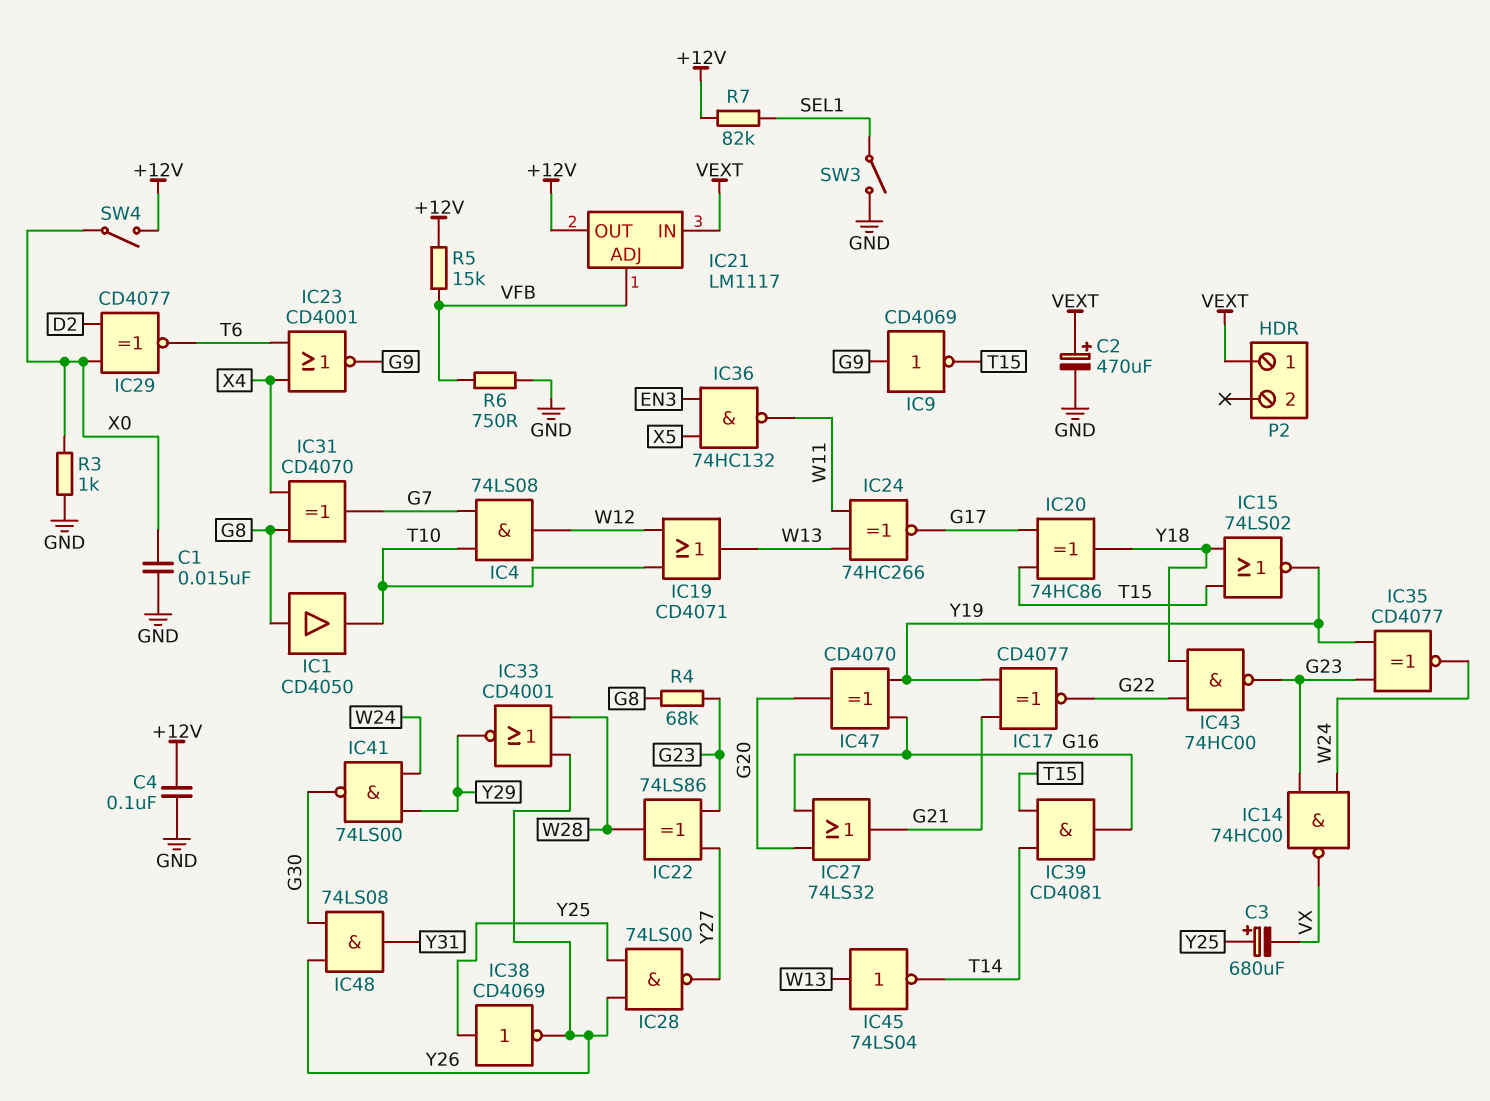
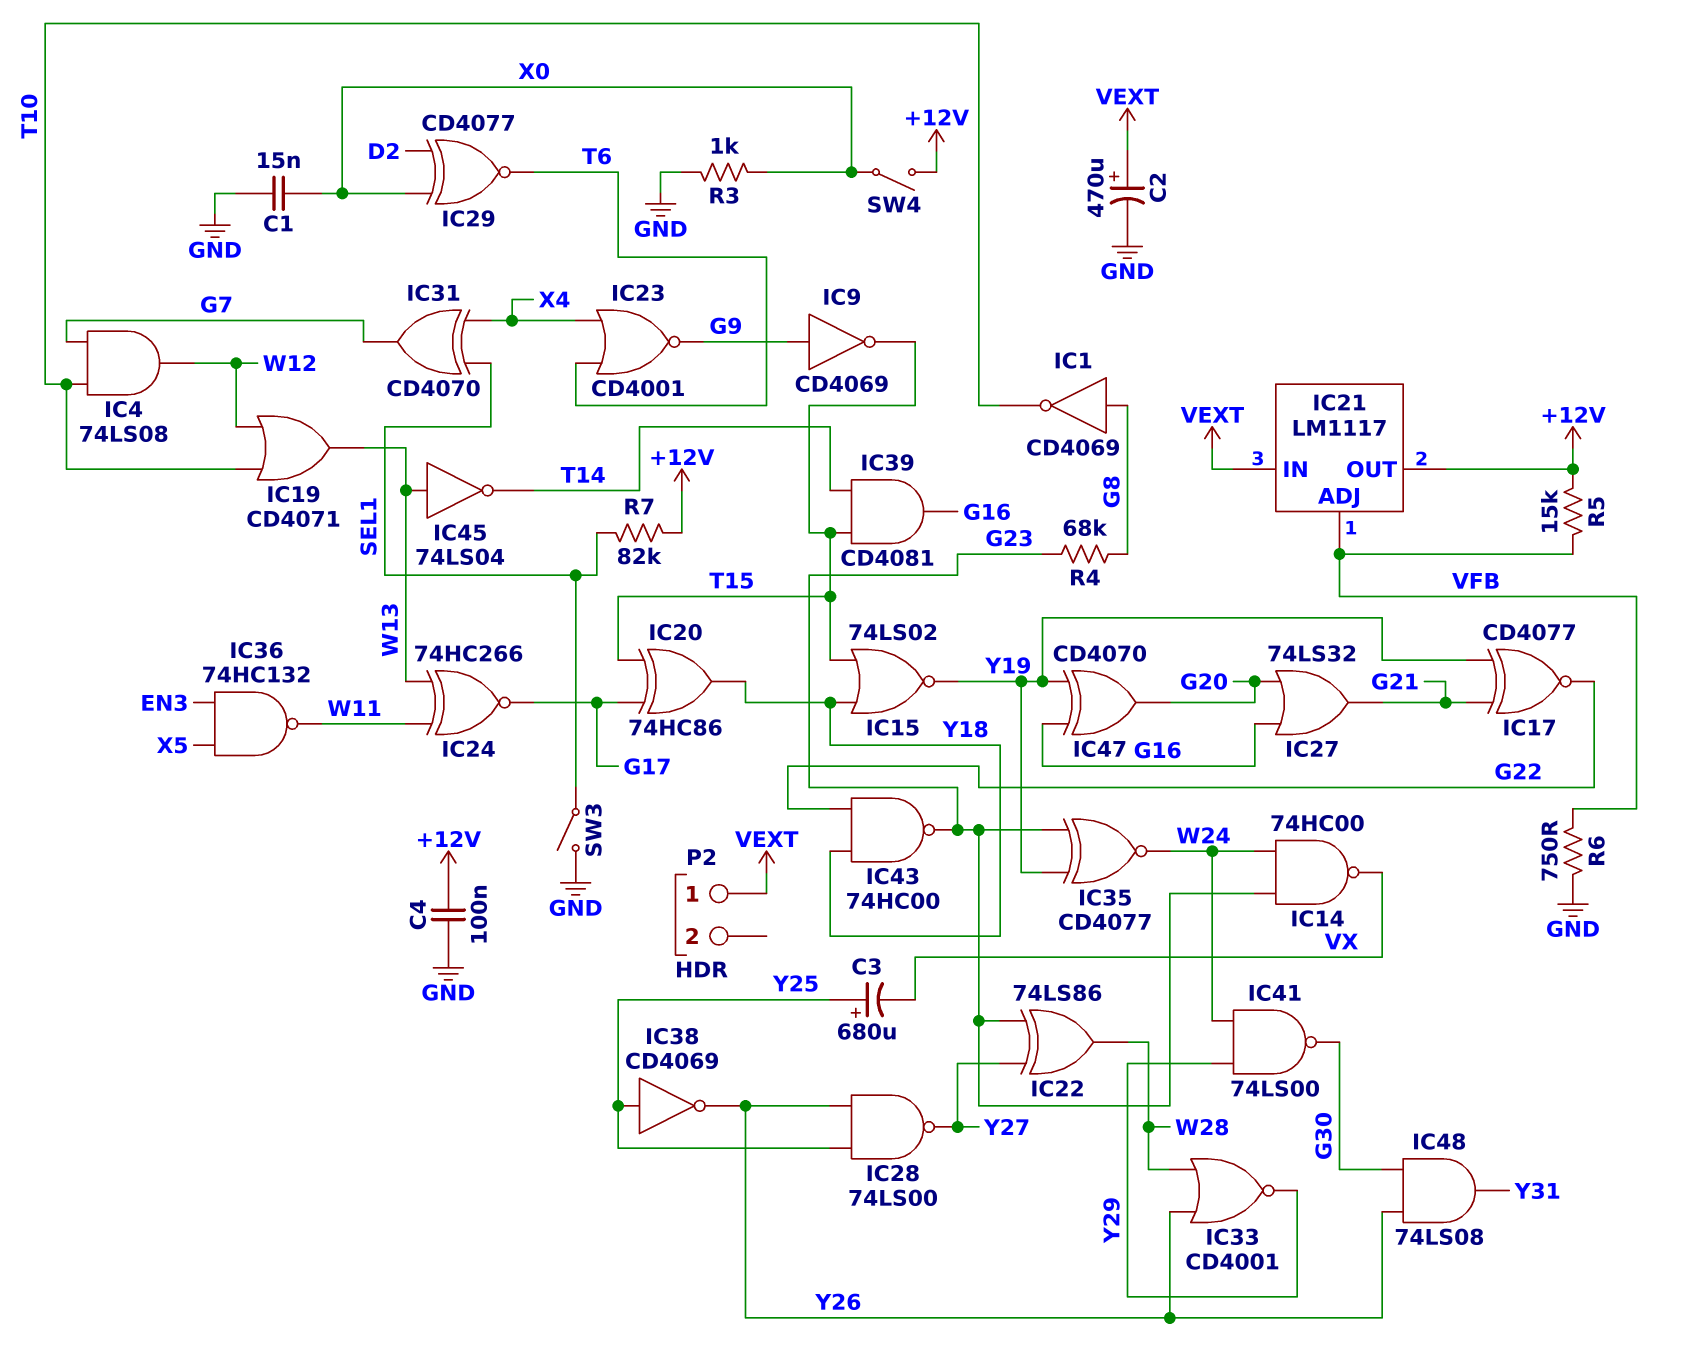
IC1: buffer CD4050 (in G8, out T10) -> NOT CD4069 (in G8, out T10)
IC31: XOR CD4070 (in G8, in X4, out G7) -> XOR CD4070 (in SEL1, in X4, out G7)

